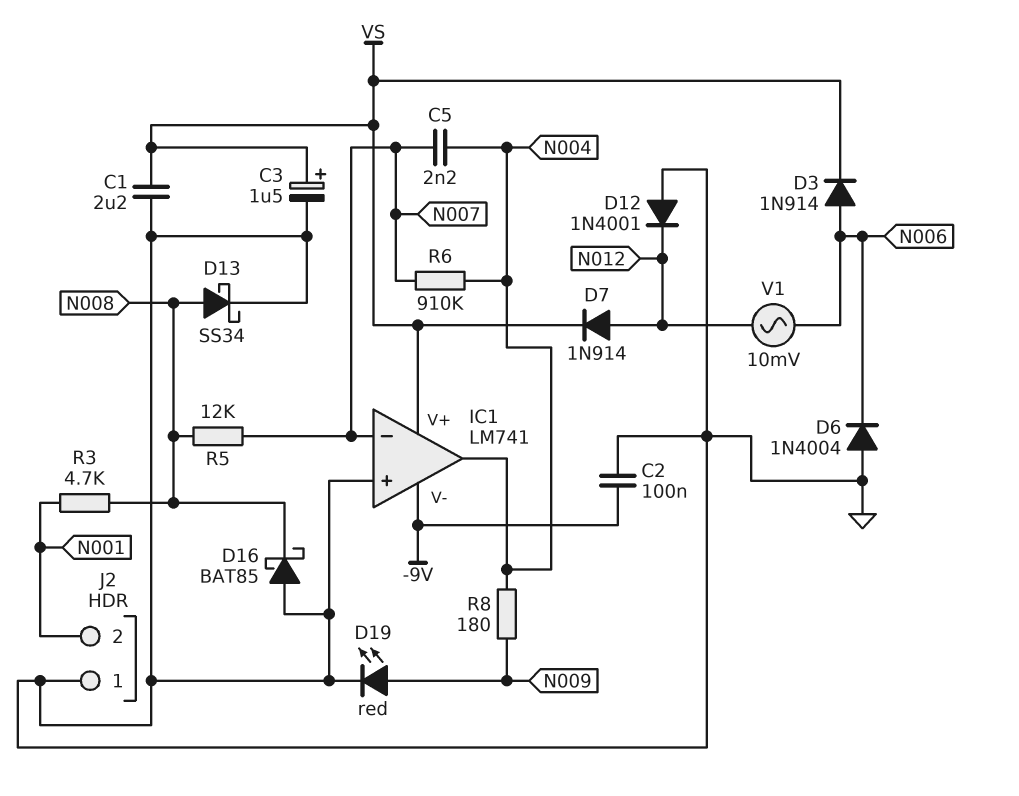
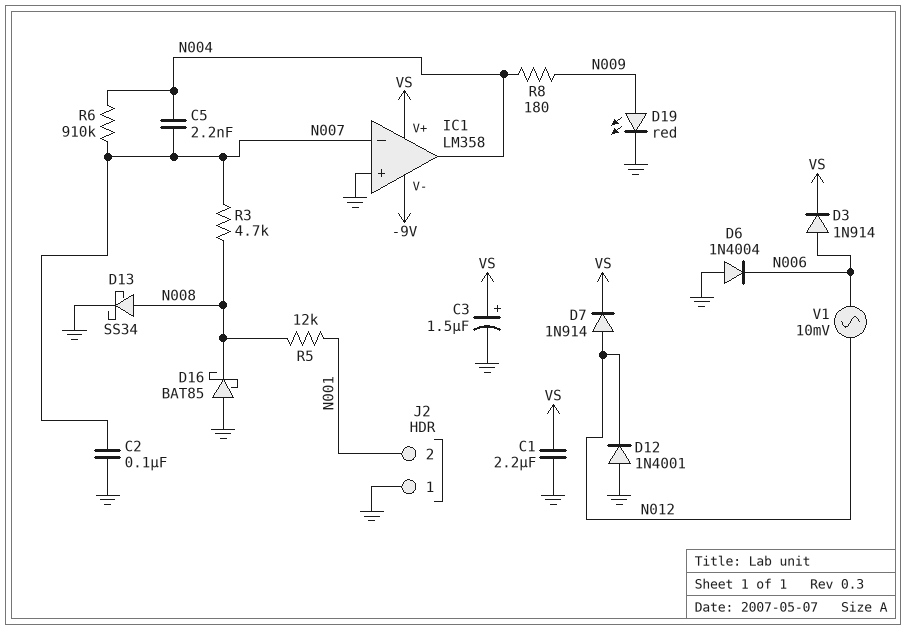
C2: 100nF (-9V, GND) -> 100nF (GND, N007)
IC1: LM741 -> LM358
R3: 4.7k (N001, N008) -> 4.7k (N007, N008)
R5: 12k (N007, N008) -> 12k (N001, N008)

